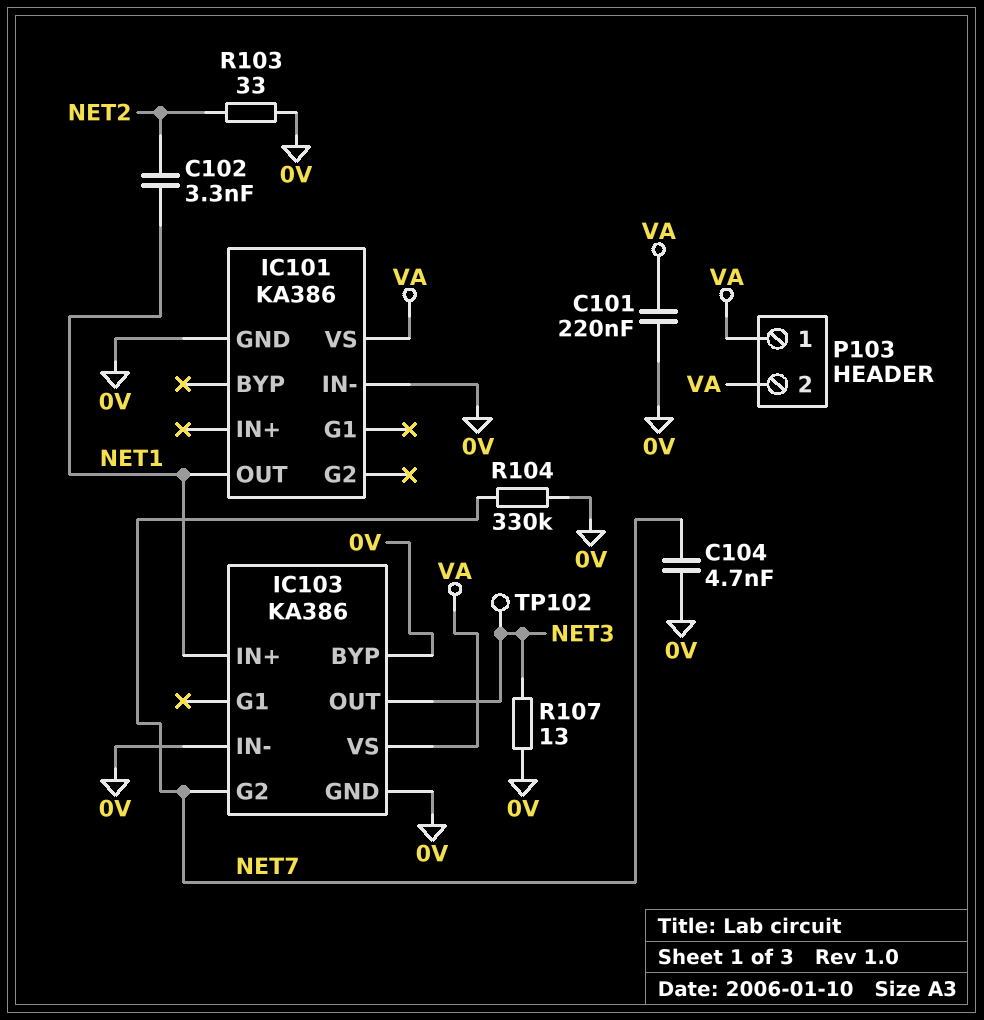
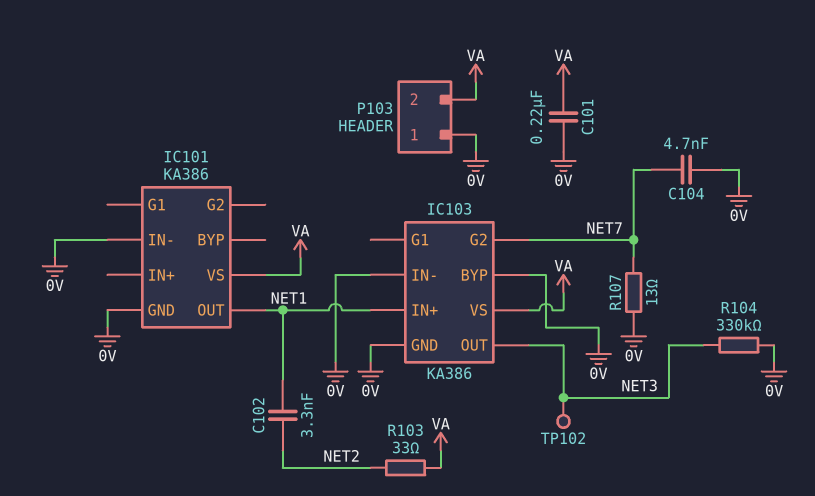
P103 pin 1: VA -> 0V
R103: 33 (0V, NET2) -> 33 (NET2, VA)
R104: 330k (0V, NET7) -> 330k (0V, NET3)
R107: 13 (0V, NET3) -> 13 (0V, NET7)

